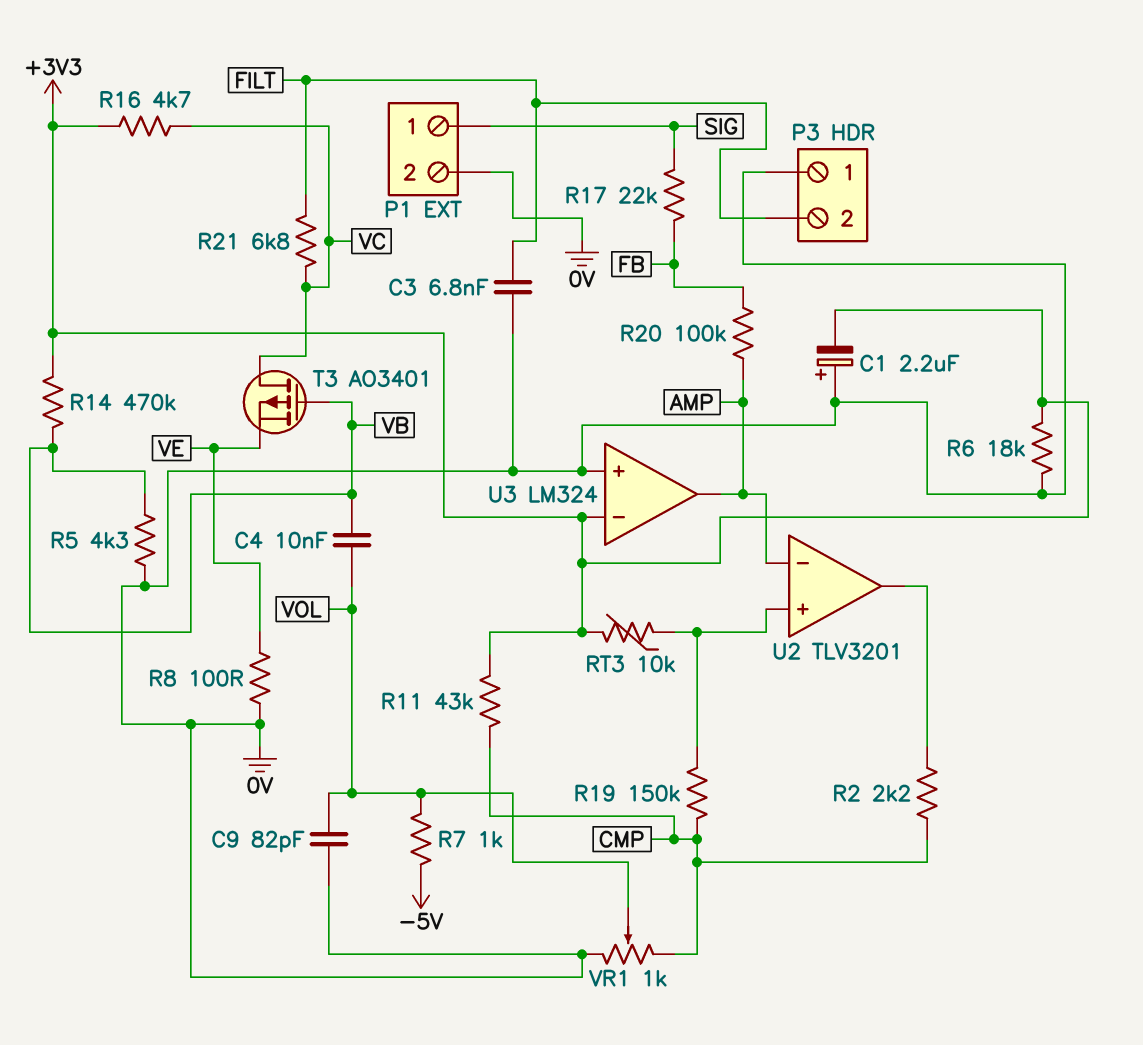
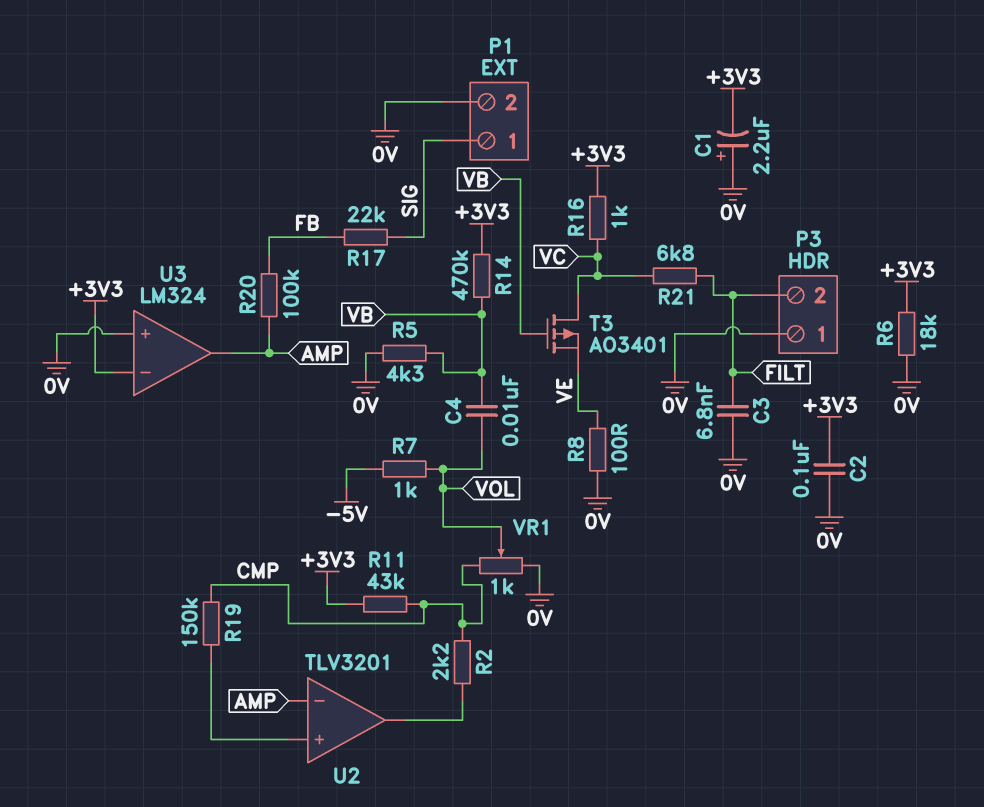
C2: none -> 100nF (+3V3, 0V)
C9: 82pF (0V, VOL) -> none
R16: 4.7k (+3V3, VC) -> 1k (+3V3, VC)
RT3: 10k (+3V3, U2/in+) -> none

